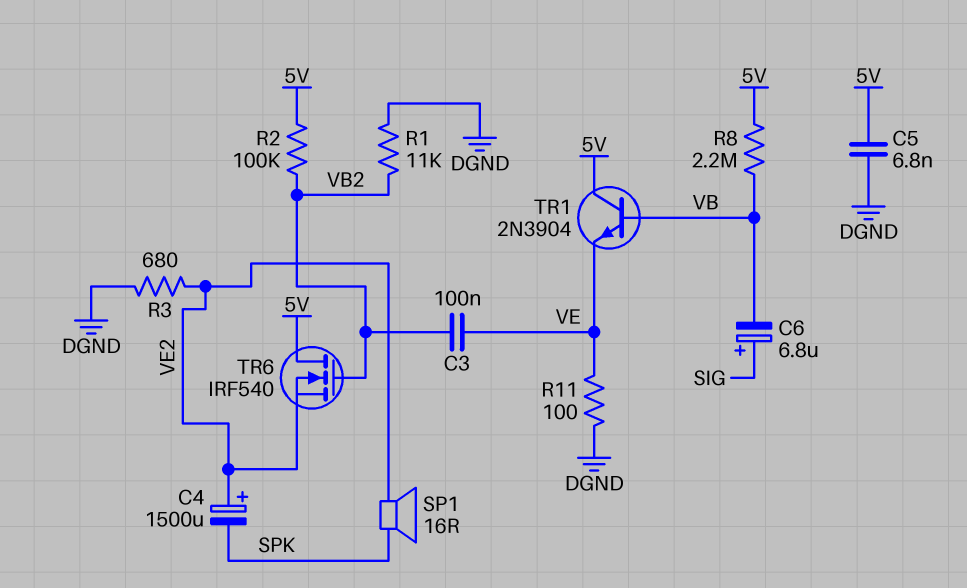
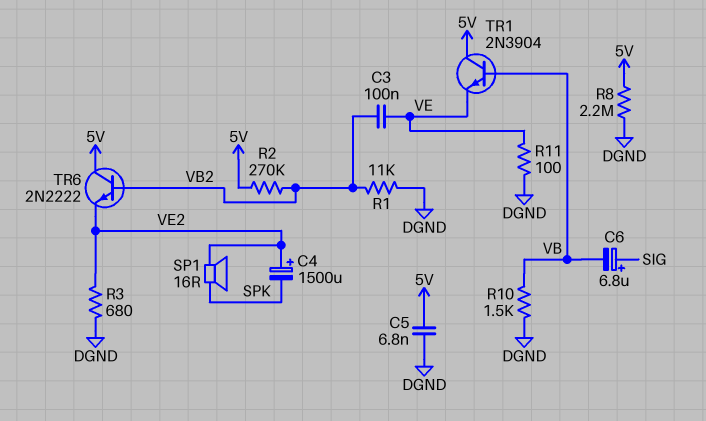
R2: 100k (5V, VB2) -> 270k (5V, VB2)
R8: 2.2M (5V, VB) -> 2.2M (5V, DGND)
R10: none -> 1.5k (DGND, VB)
TR6: NMOS IRF540 (G VB2, D 5V, S VE2) -> NPN 2N2222 (B VB2, C 5V, E VE2)

